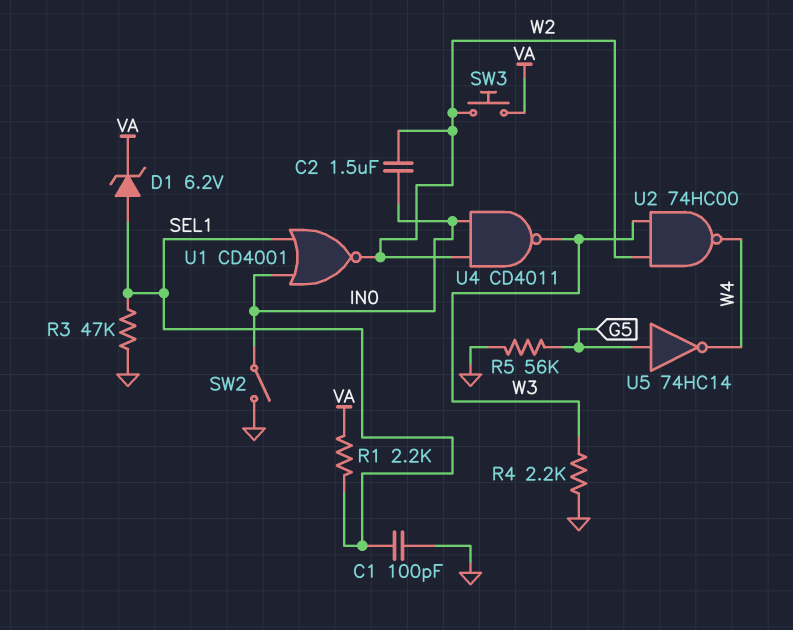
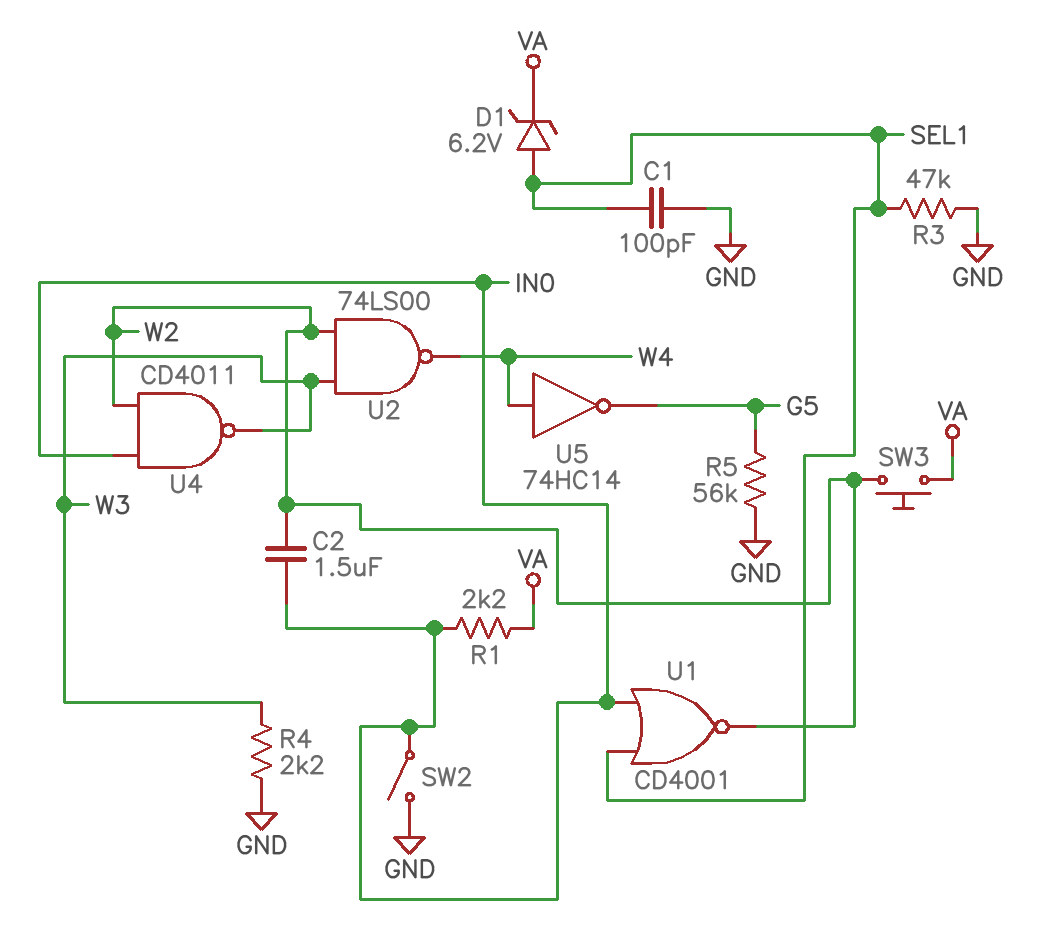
R1: 2.2k (SEL1, VA) -> 2.2k (IN0, VA)
U2: NAND 74HC00 (in W2, in W3, out W4) -> NAND 74LS00 (in W2, in W3, out W4)
U5: NOT 74HC14 (in G5, out W4) -> NOT 74HC14 (in W4, out G5)

